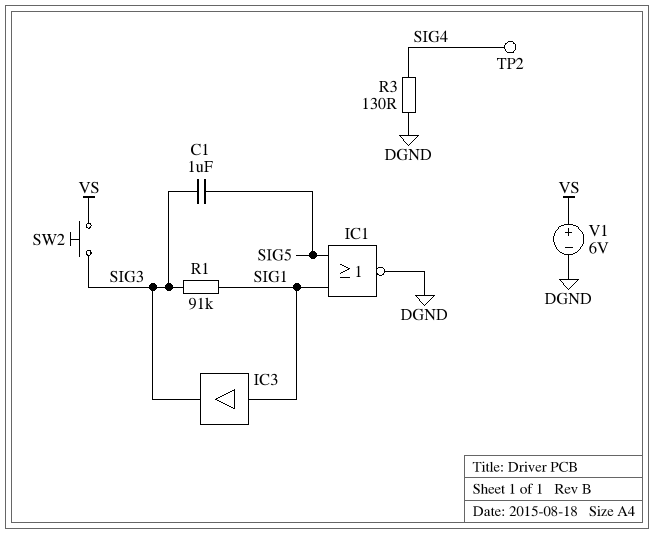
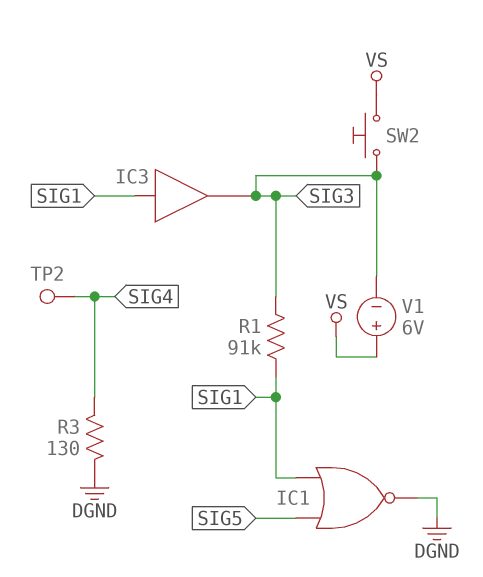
C1: 1uF (SIG3, SIG5) -> none
V1: 6V (plus VS, minus DGND) -> 6V (plus VS, minus SIG3)

